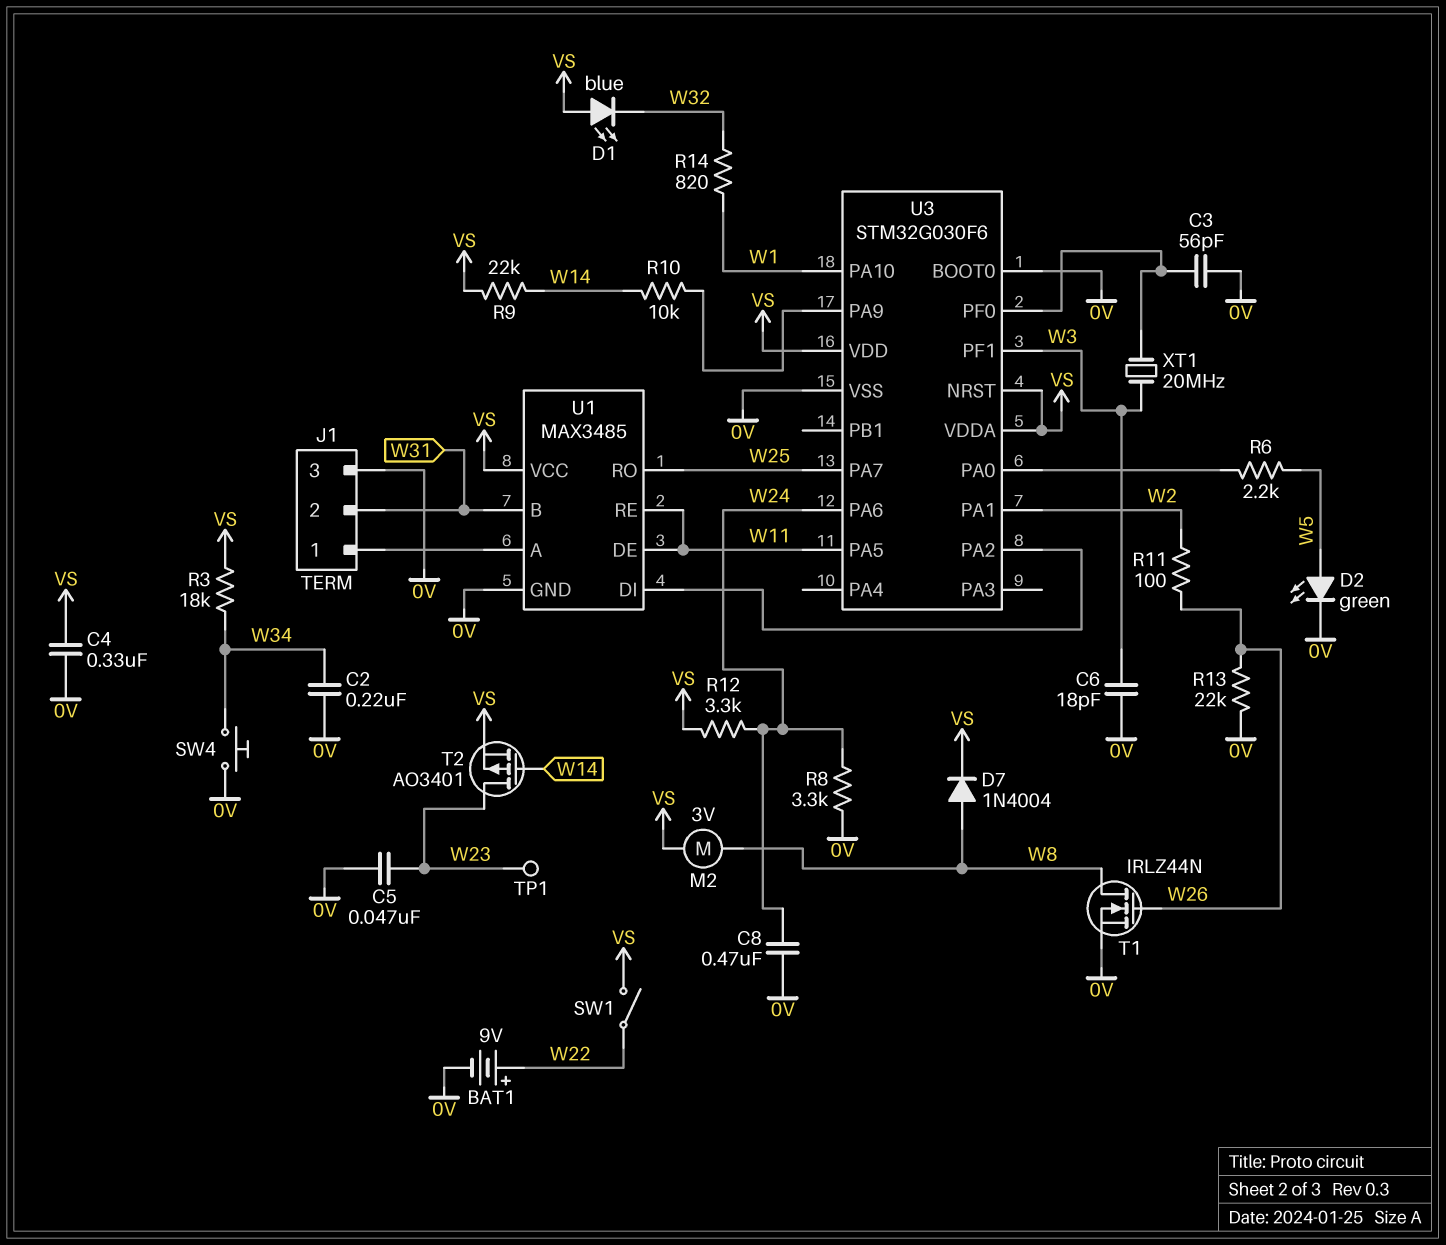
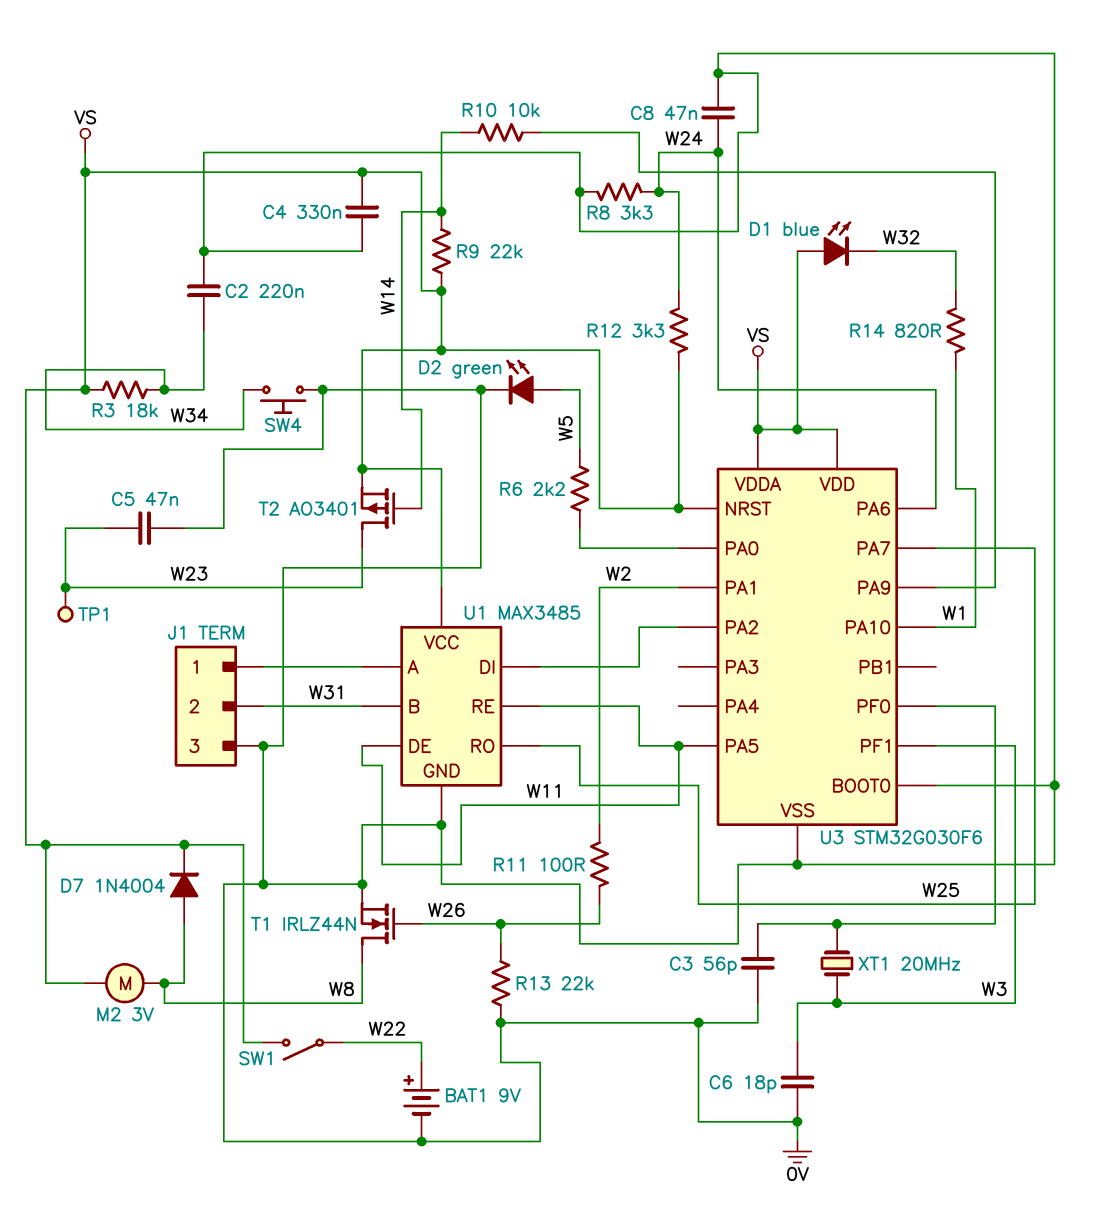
C8: 470nF (0V, W24) -> 47nF (0V, W24)

